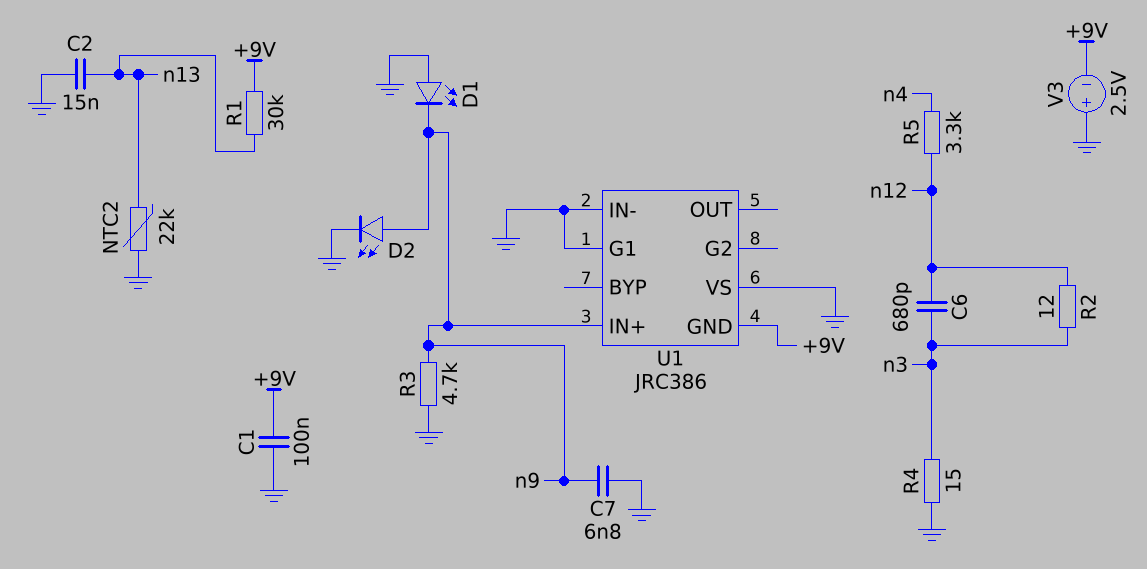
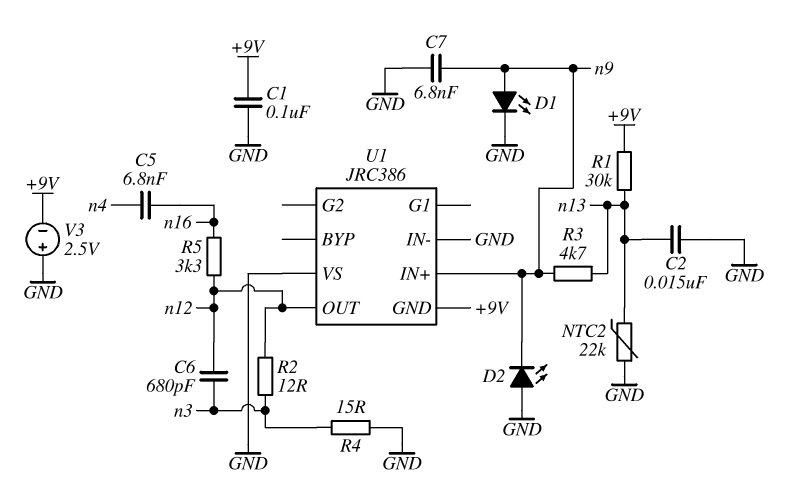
C5: none -> 6.8nF (n4, n16)
D1: LED (A GND, K n9) -> LED (A n9, K GND)
D2: LED (A n9, K GND) -> LED (A GND, K n9)
R3: 4.7k (GND, n9) -> 4.7k (n9, n13)
R5: 3.3k (n4, n12) -> 3.3k (n12, n16)
U1 pin G1: GND -> none
U1 pin OUT: none -> n12

